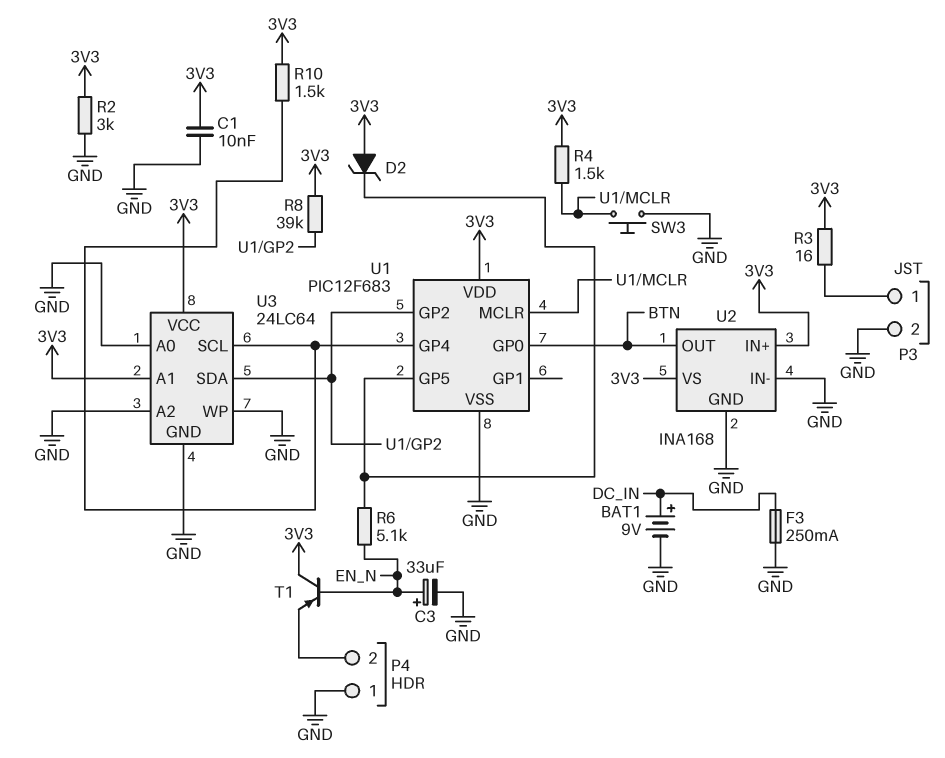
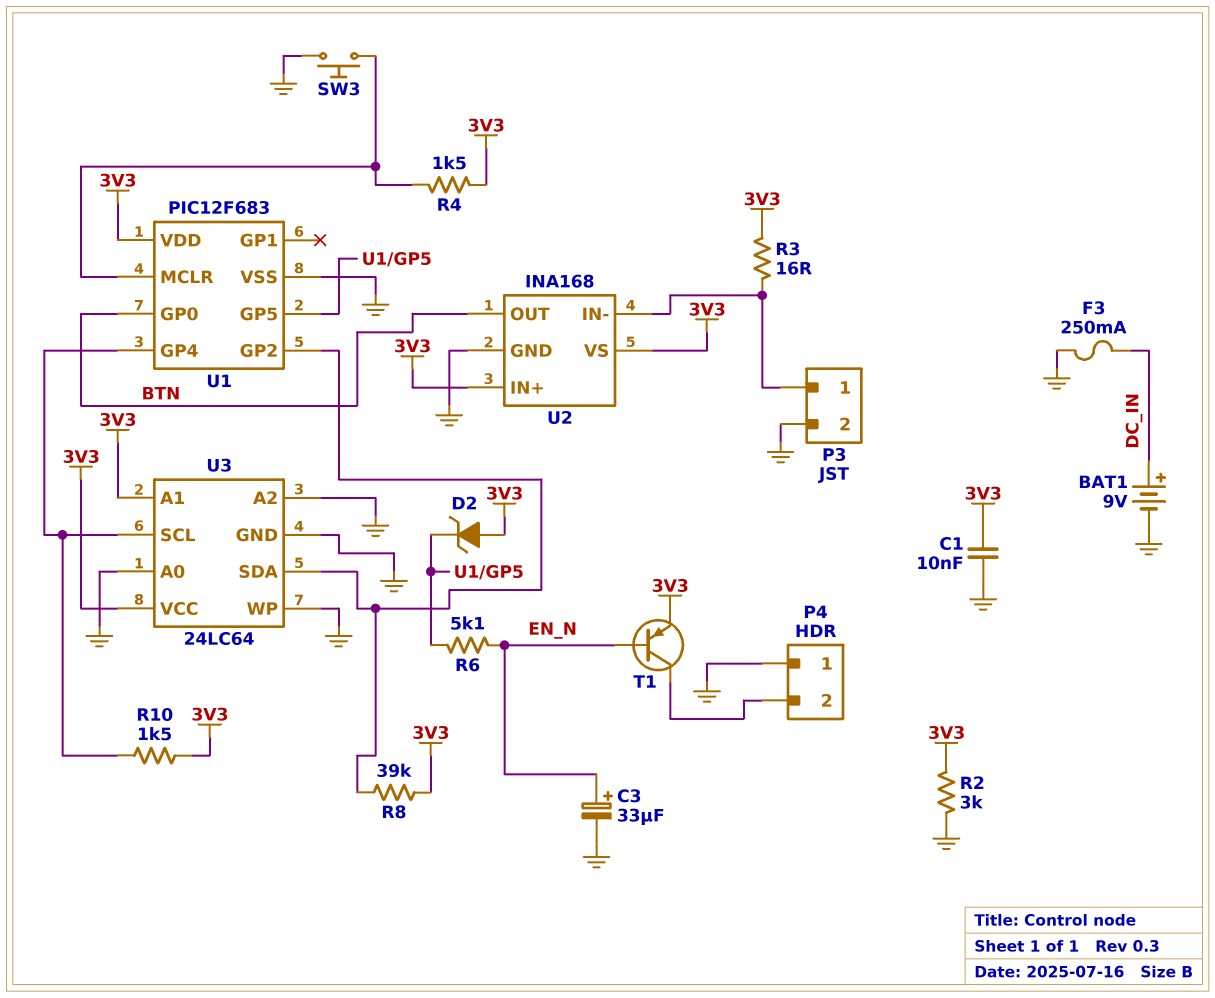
T1: PNP (B EN_N, C 3V3, E P4/2) -> PNP (B EN_N, C P4/2, E 3V3)
U2 pin IN-: GND -> P3/1

